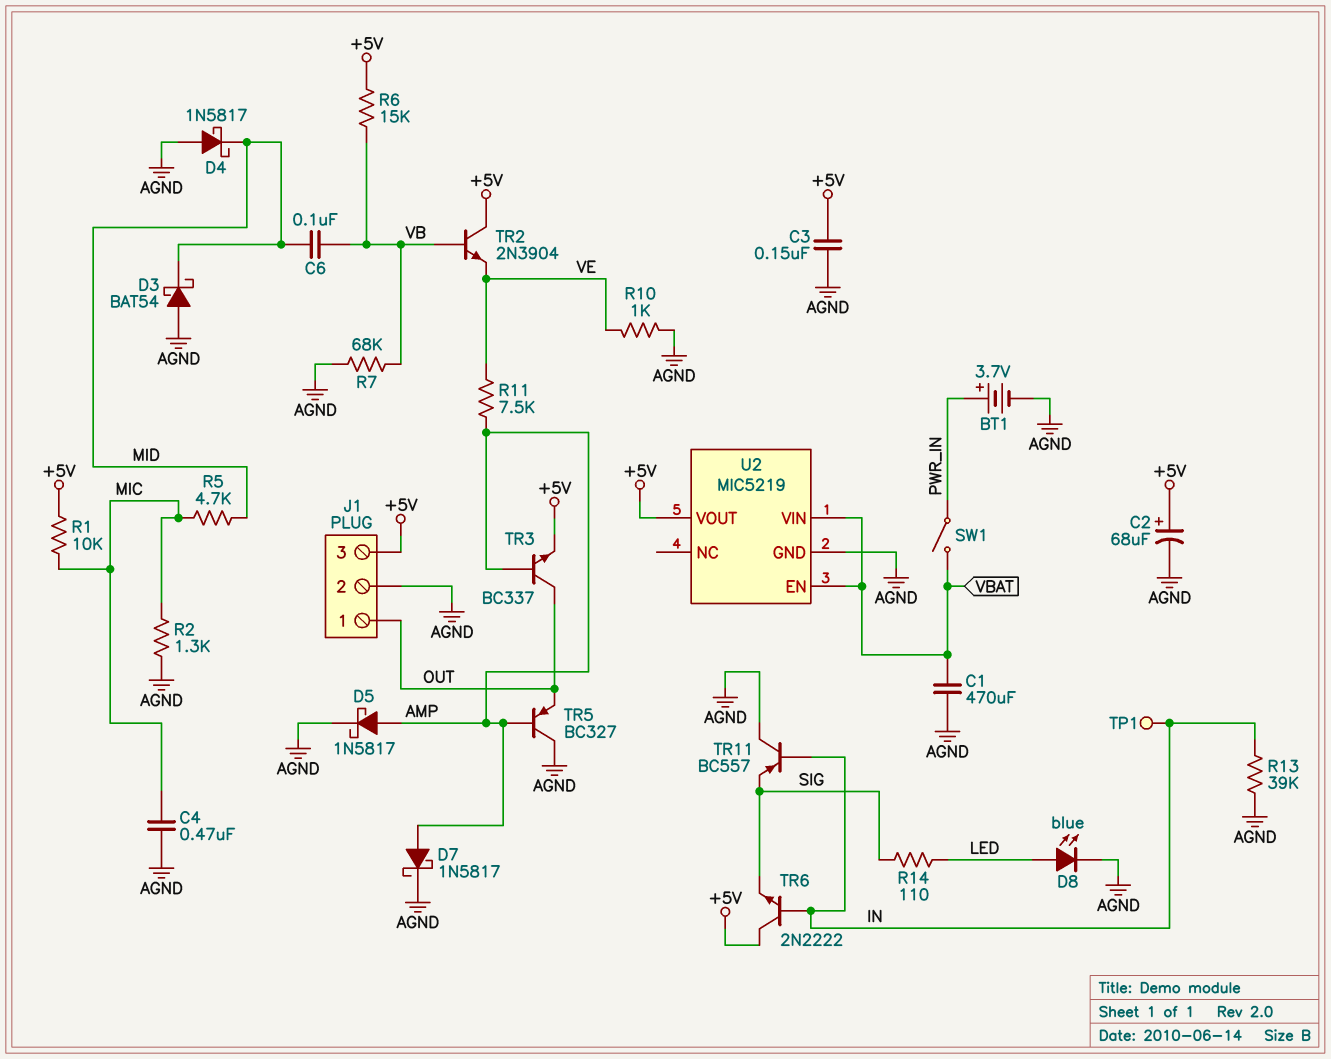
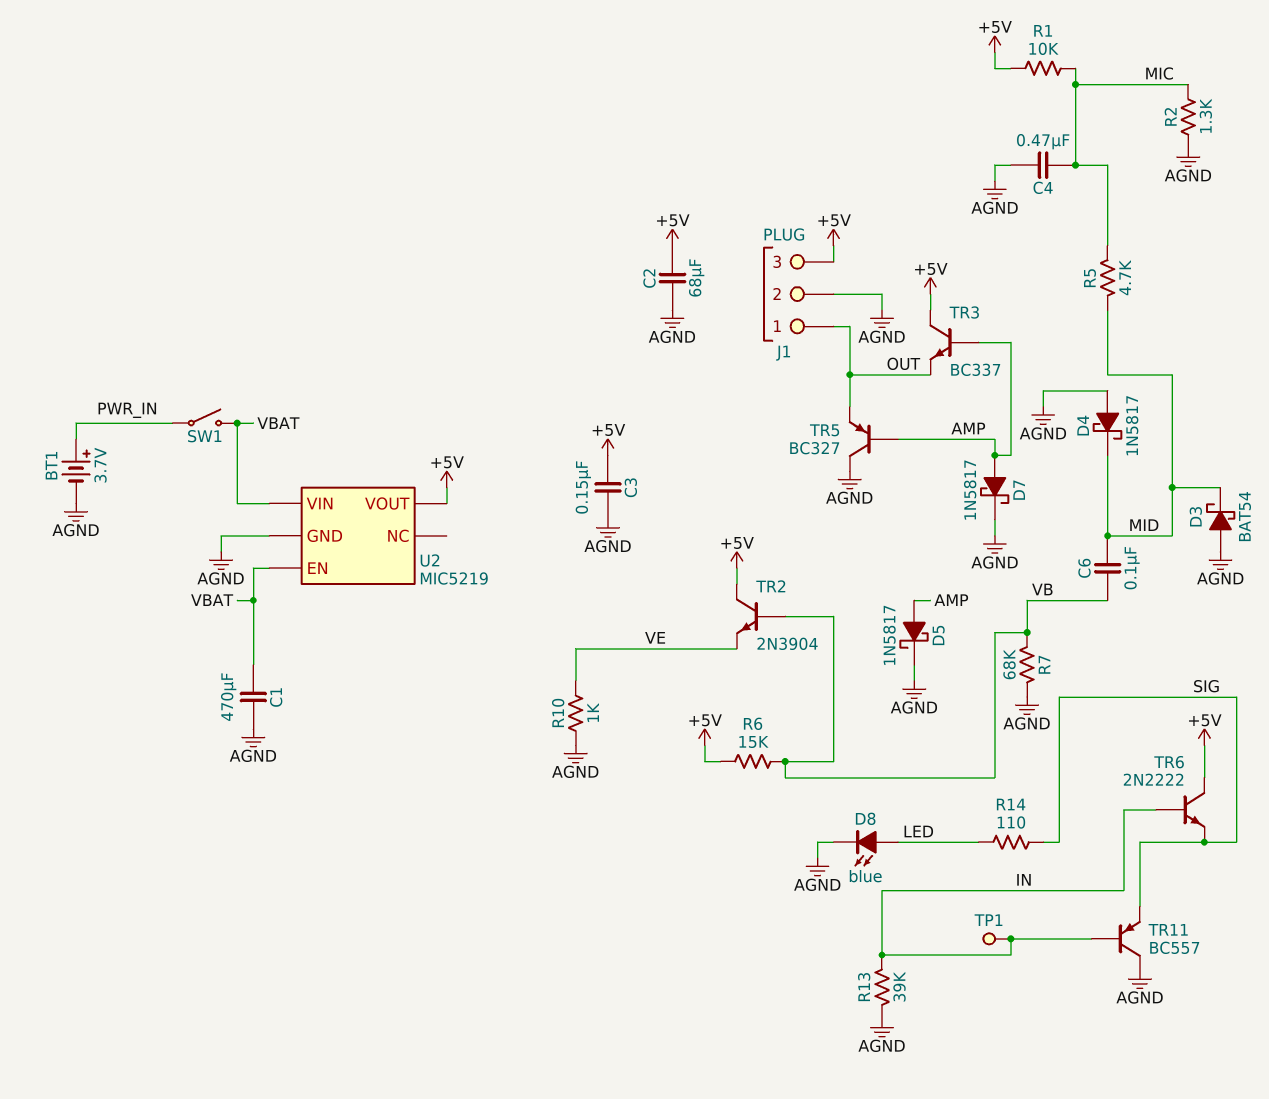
C2: 68uF (plus +5V, minus AGND) -> 68uF (+5V, AGND)
R11: 7.5k (AMP, VE) -> none
TR3: NPN BC337 (B AMP, C OUT, E +5V) -> NPN BC337 (B AMP, C +5V, E OUT)

